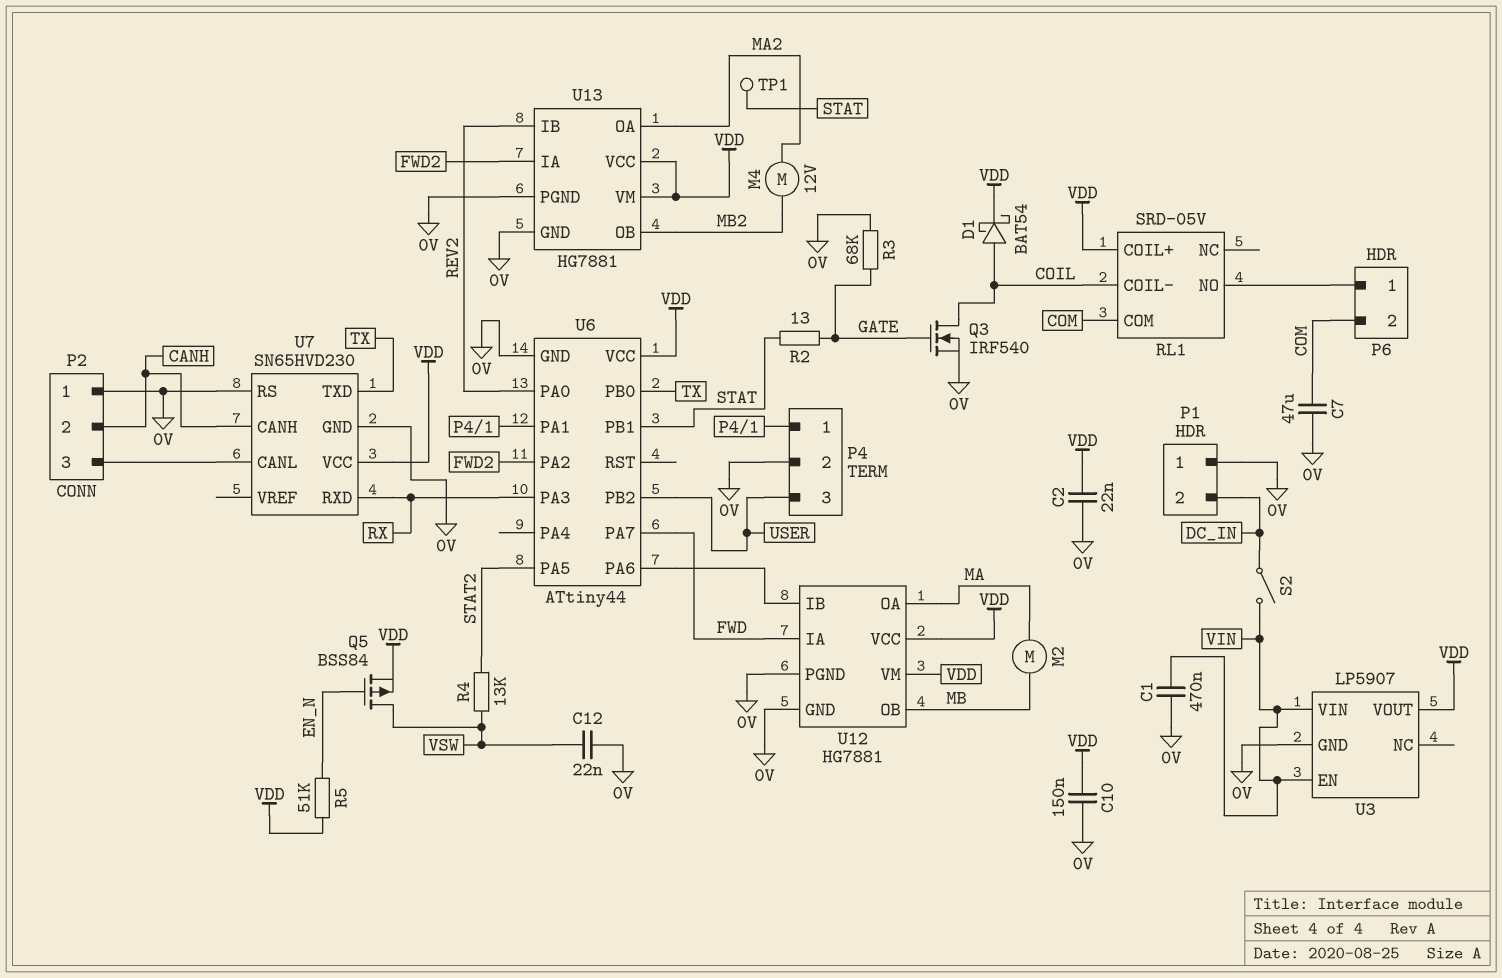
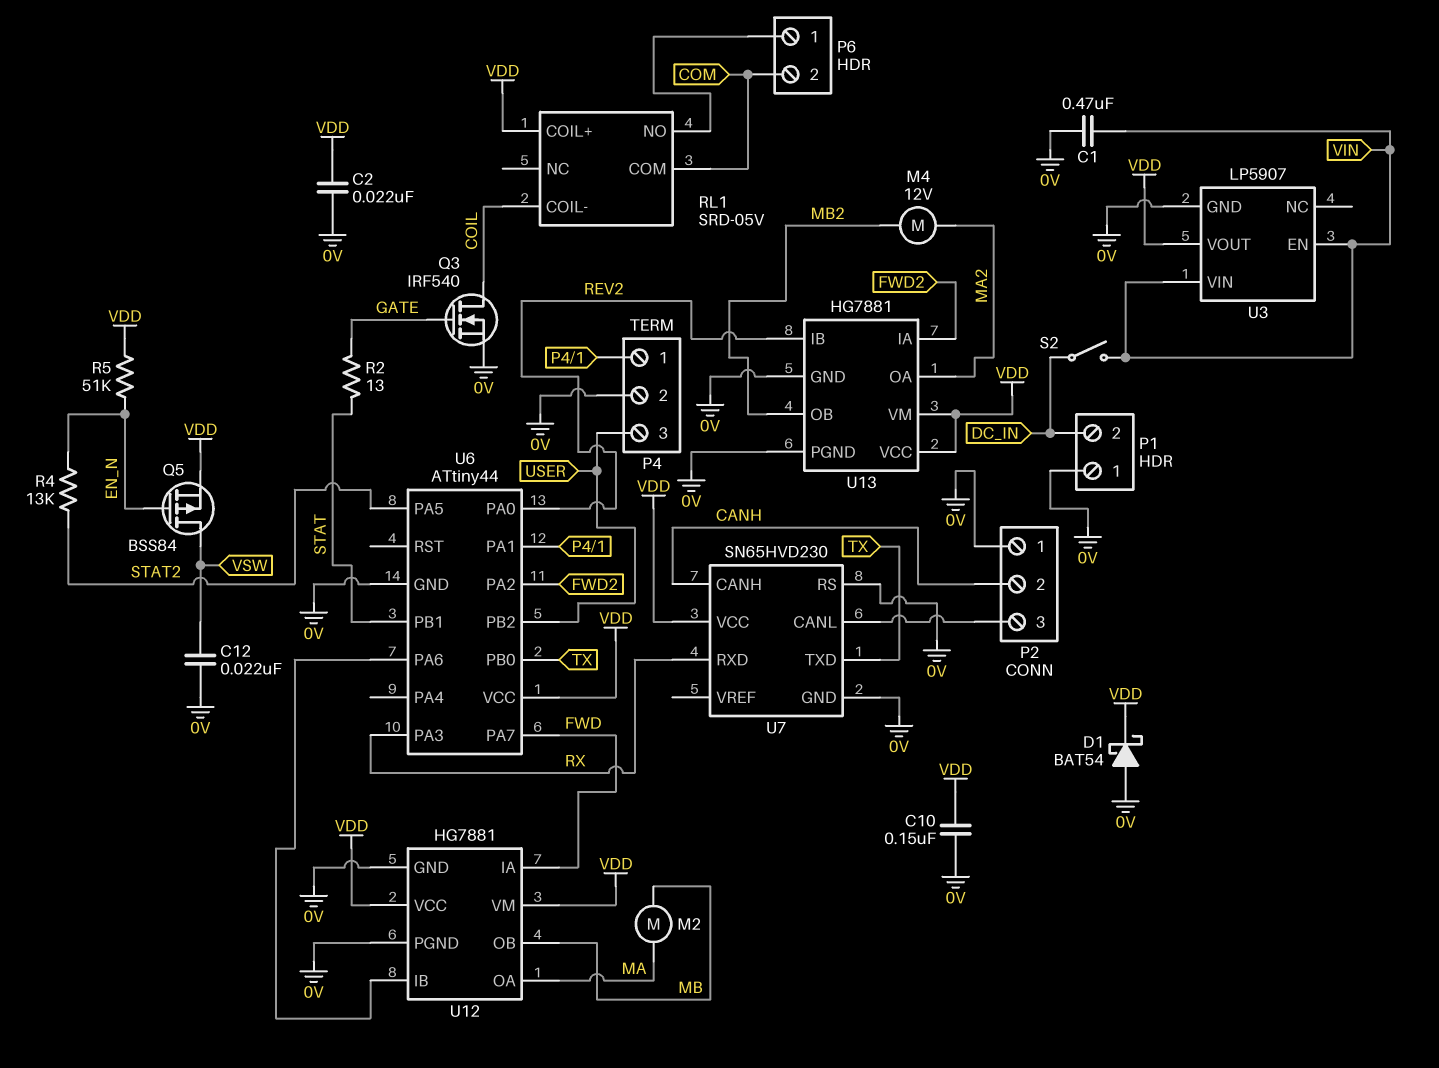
C7: 47uF (0V, COM) -> none
D1: schottky BAT54 (A COIL, K VDD) -> schottky BAT54 (A 0V, K VDD)
R3: 68k (0V, GATE) -> none
R4: 13k (STAT2, VSW) -> 13k (EN_N, STAT2)
TP1: test point (STAT) -> none

